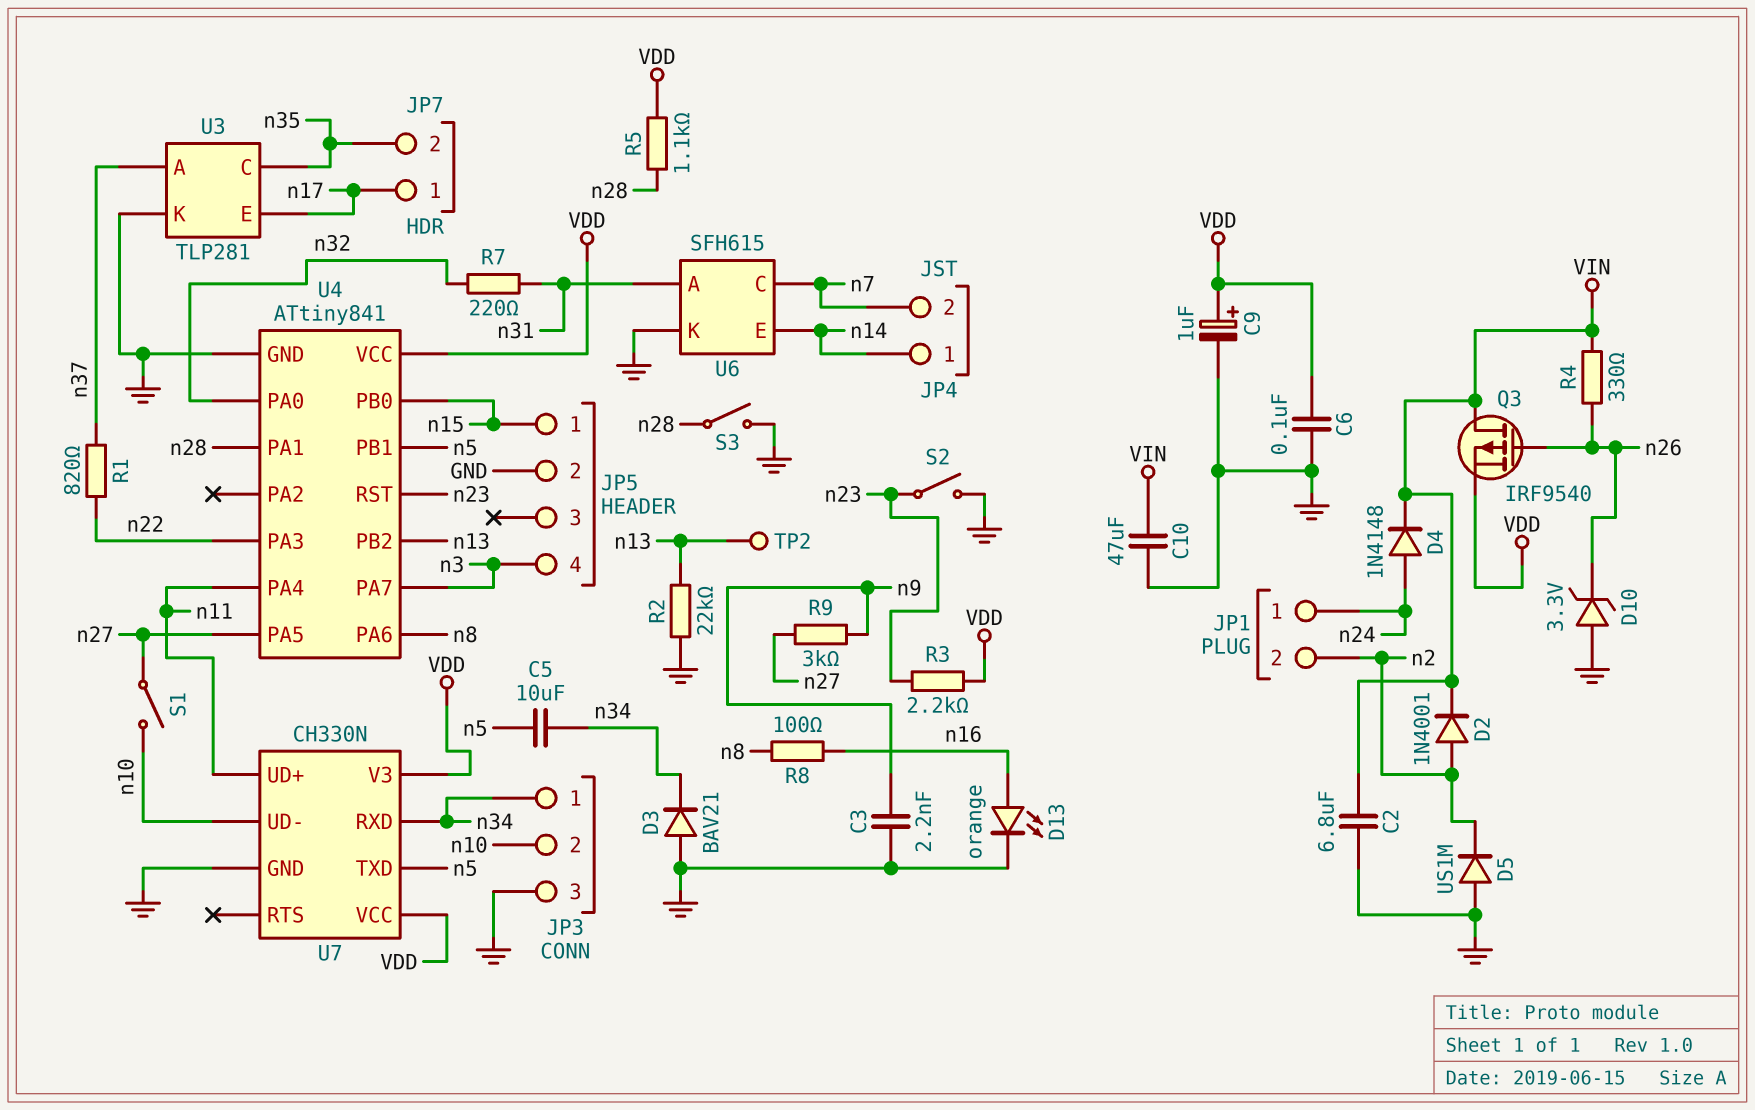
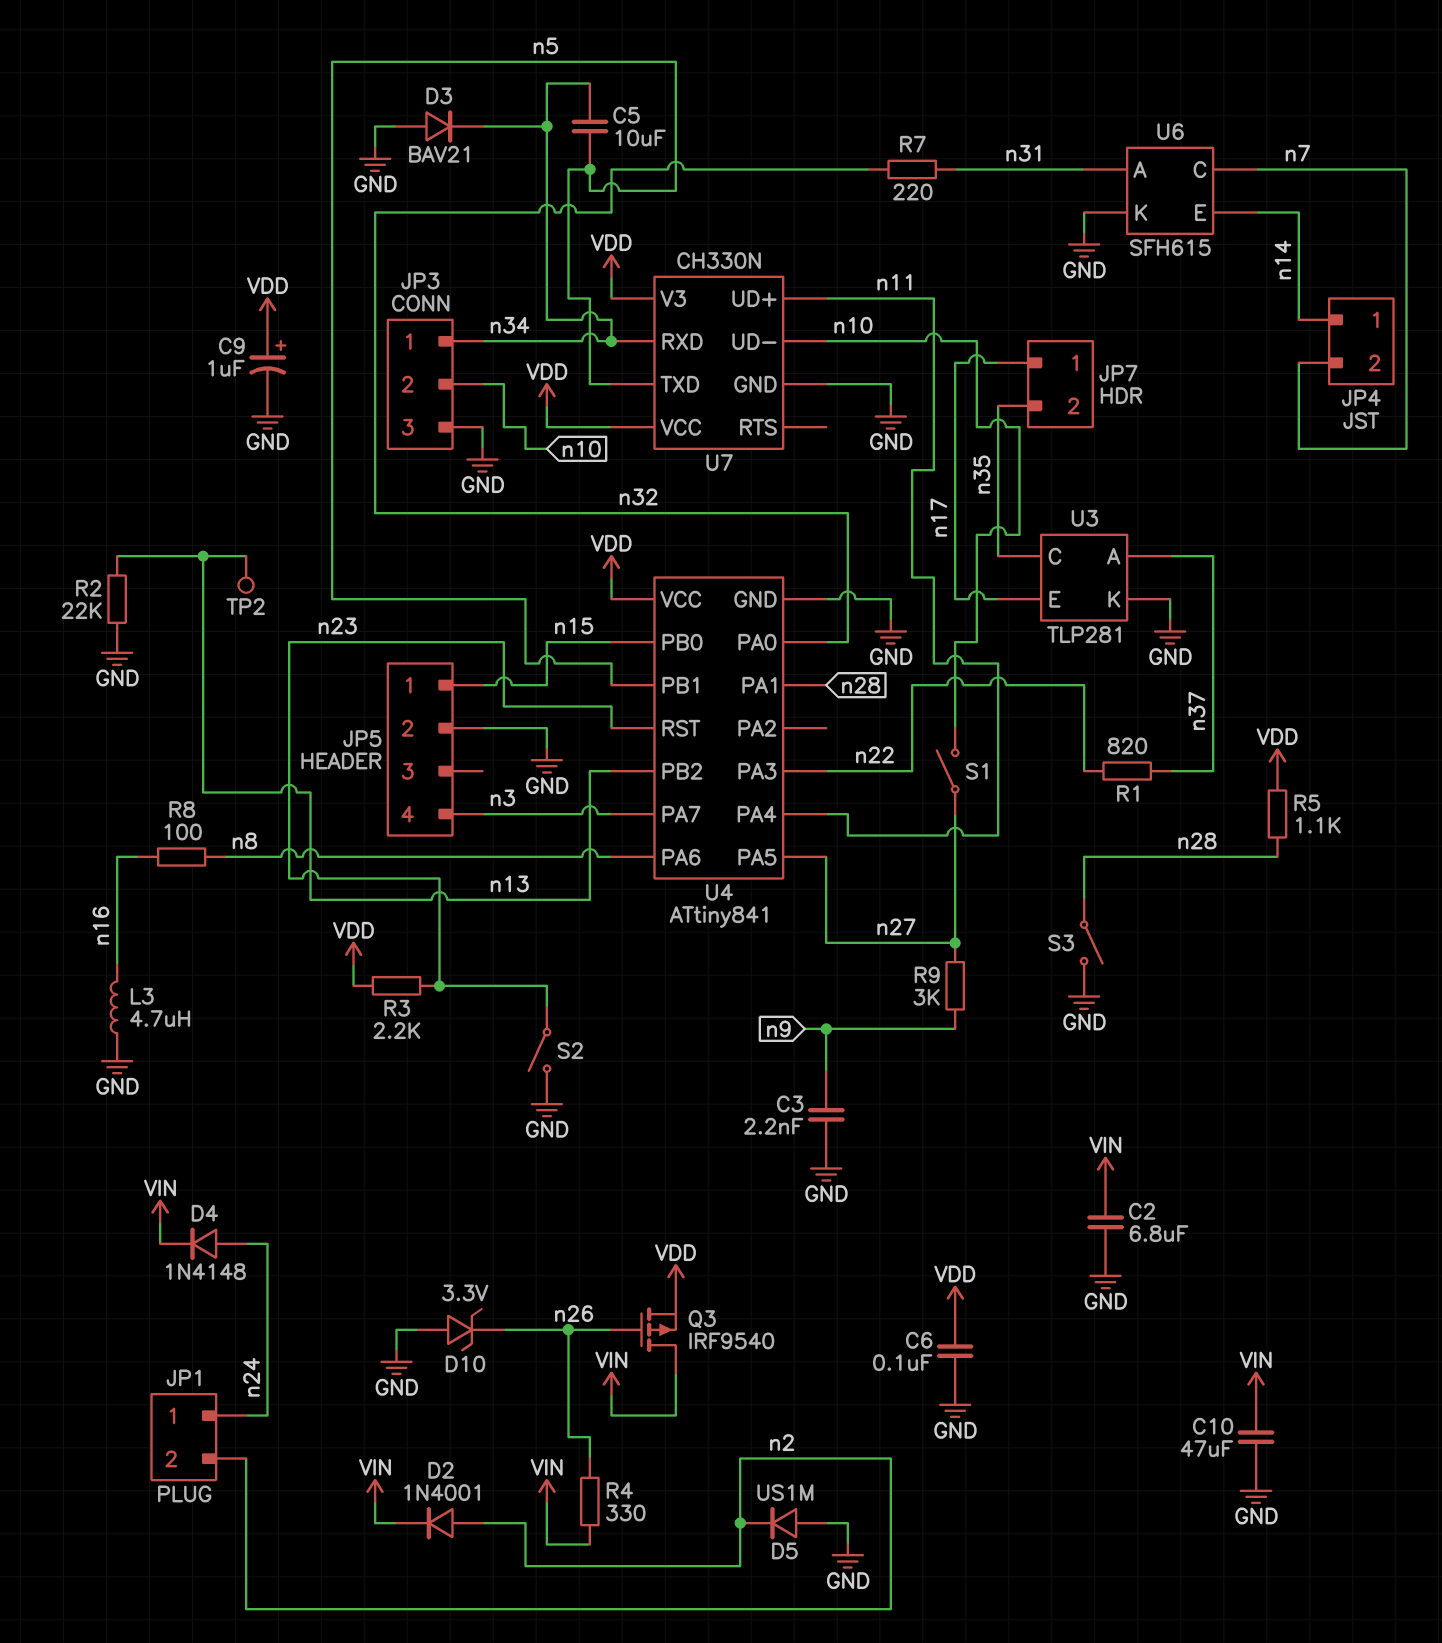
D13: LED orange (A n16, K GND) -> none
L3: none -> 4.7uH (GND, n16)

